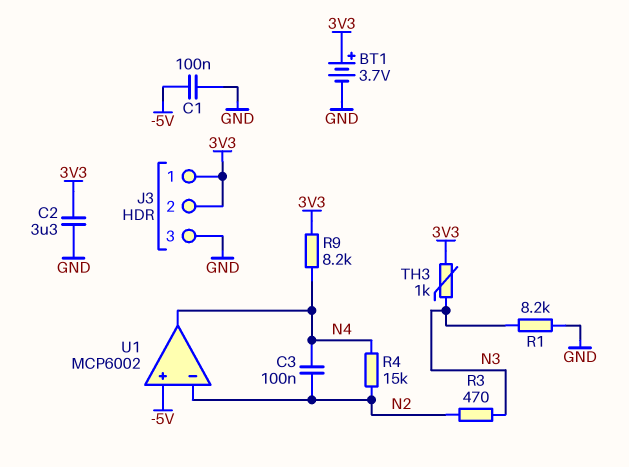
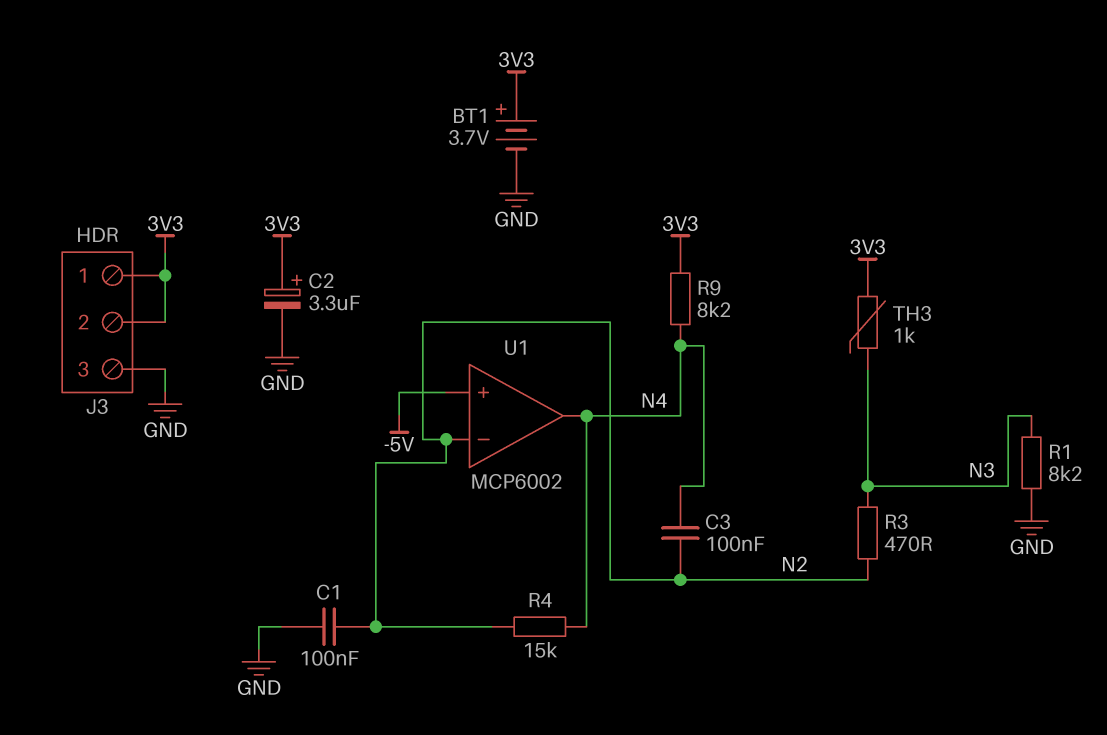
C1: 100nF (-5V, GND) -> 100nF (GND, N2)
C2: 3.3uF (3V3, GND) -> 3.3uF (plus 3V3, minus GND)

